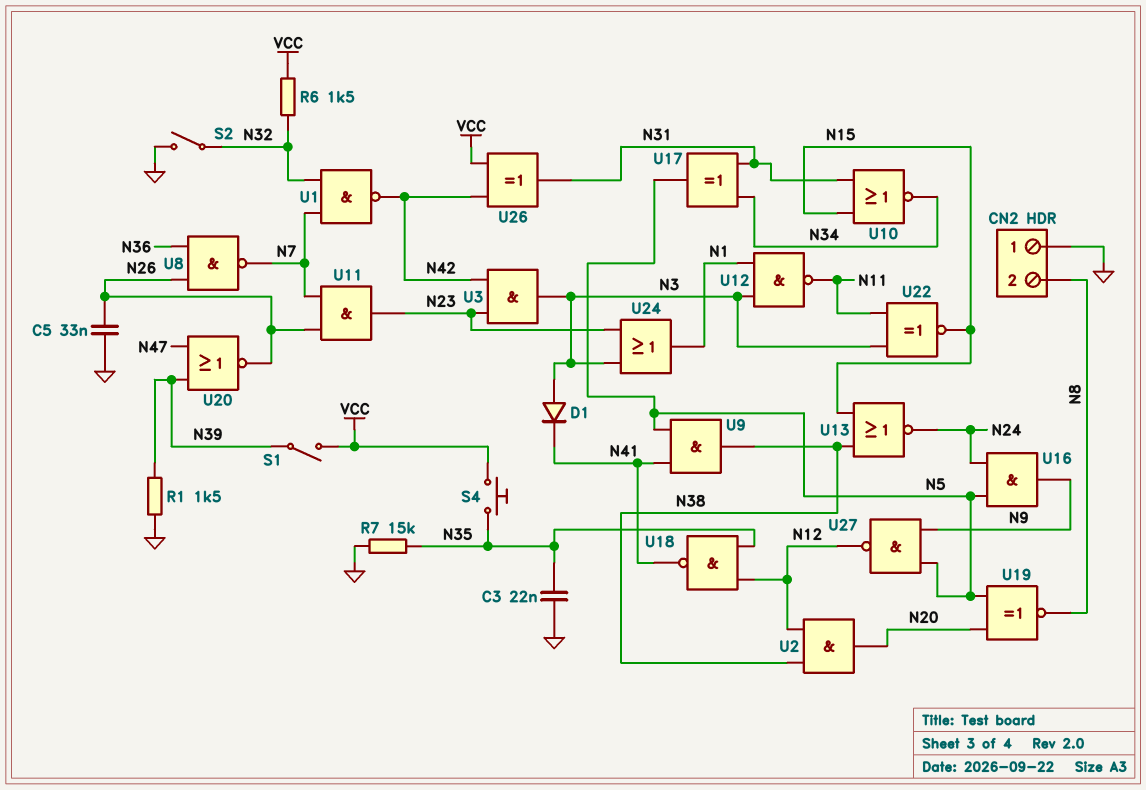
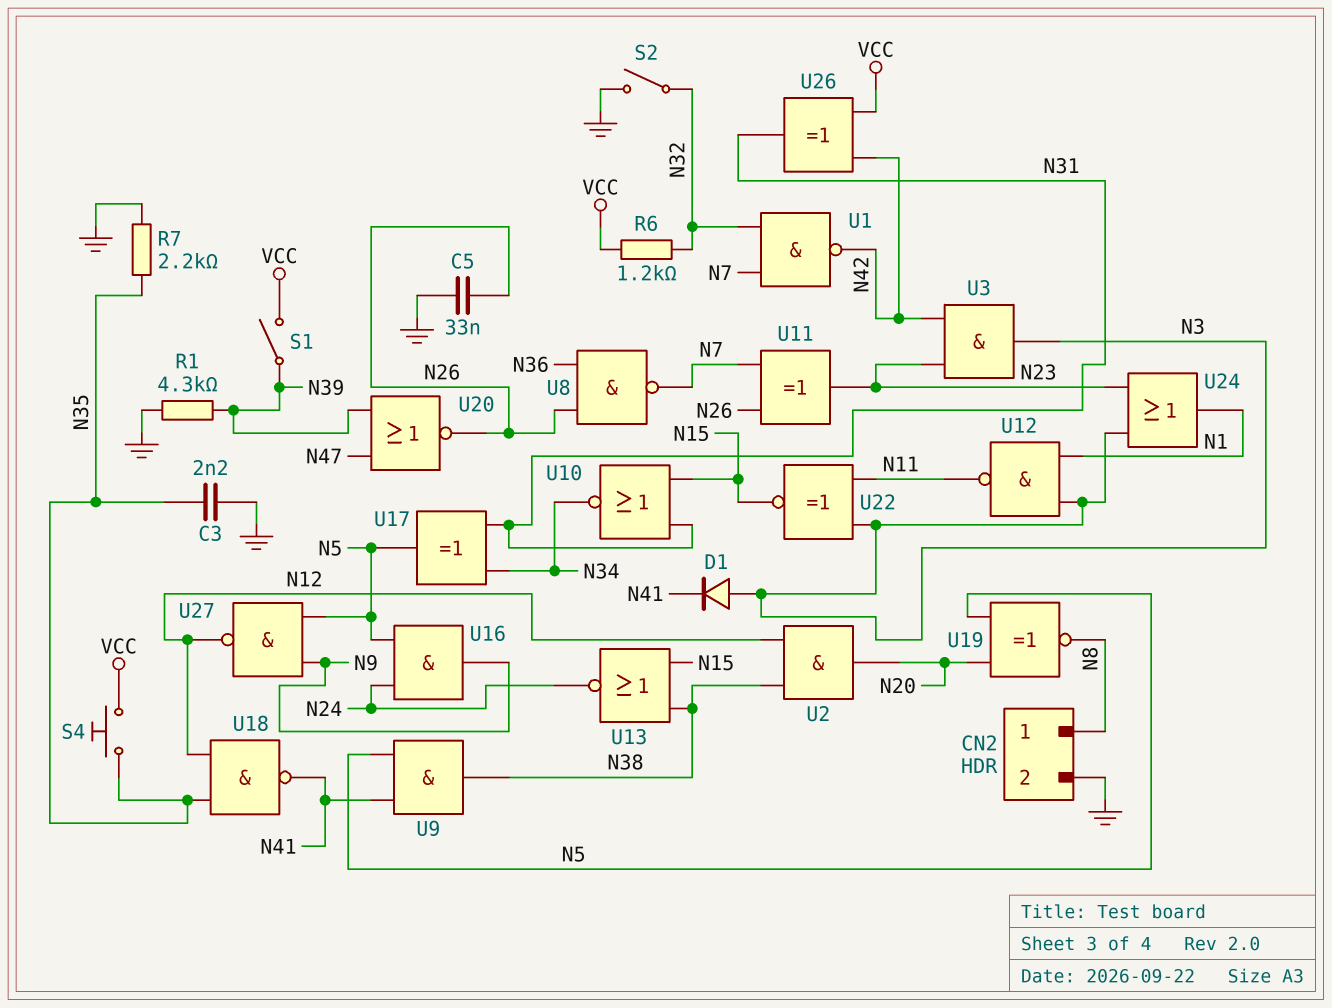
C3: 22nF (GND, N35) -> 2.2nF (GND, N35)
CN2 pin 1: GND -> N8
CN2 pin 2: N8 -> GND
R1: 1.5k (GND, N39) -> 4.3k (GND, N39)
R6: 1.5k (N32, VCC) -> 1.2k (N32, VCC)
R7: 15k (GND, N35) -> 2.2k (GND, N35)
U11: AND (in N7, in N26, out N23) -> XOR (in N7, in N26, out N23)

